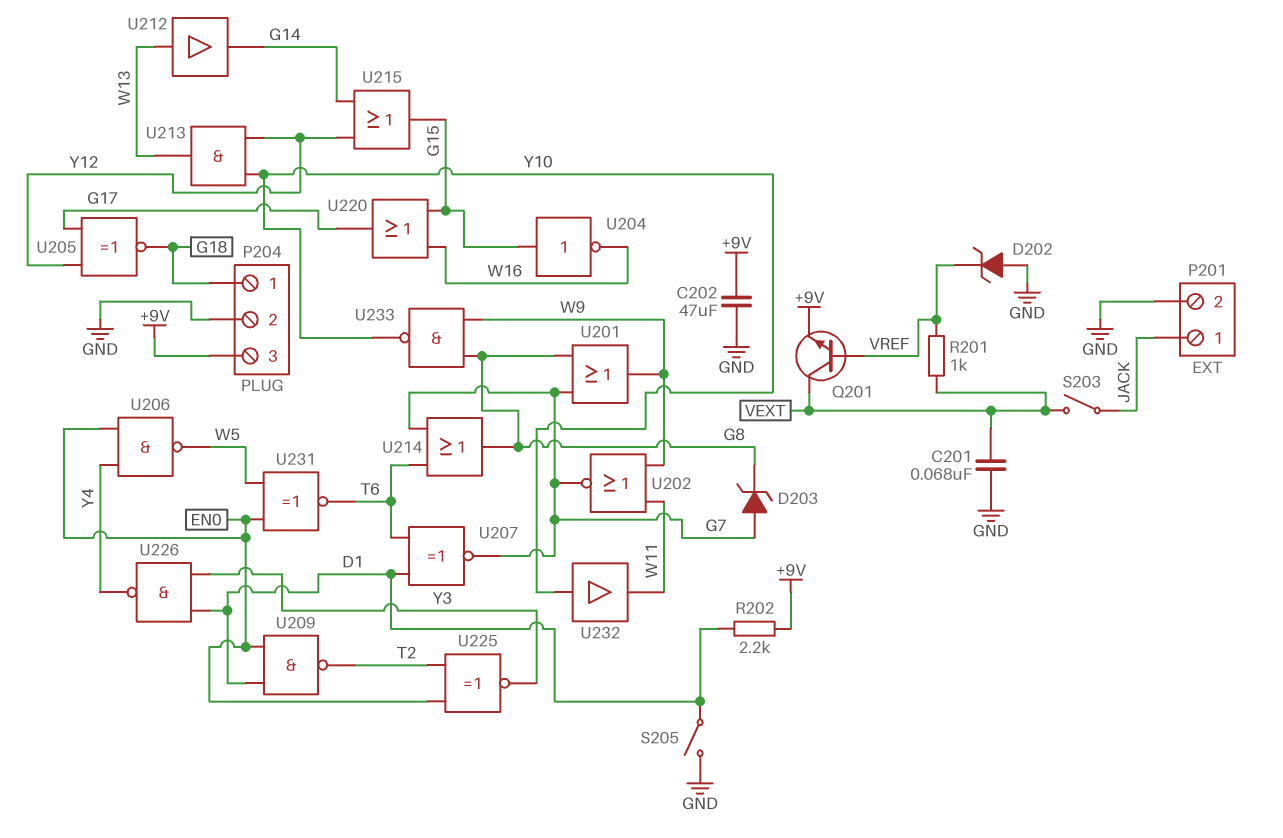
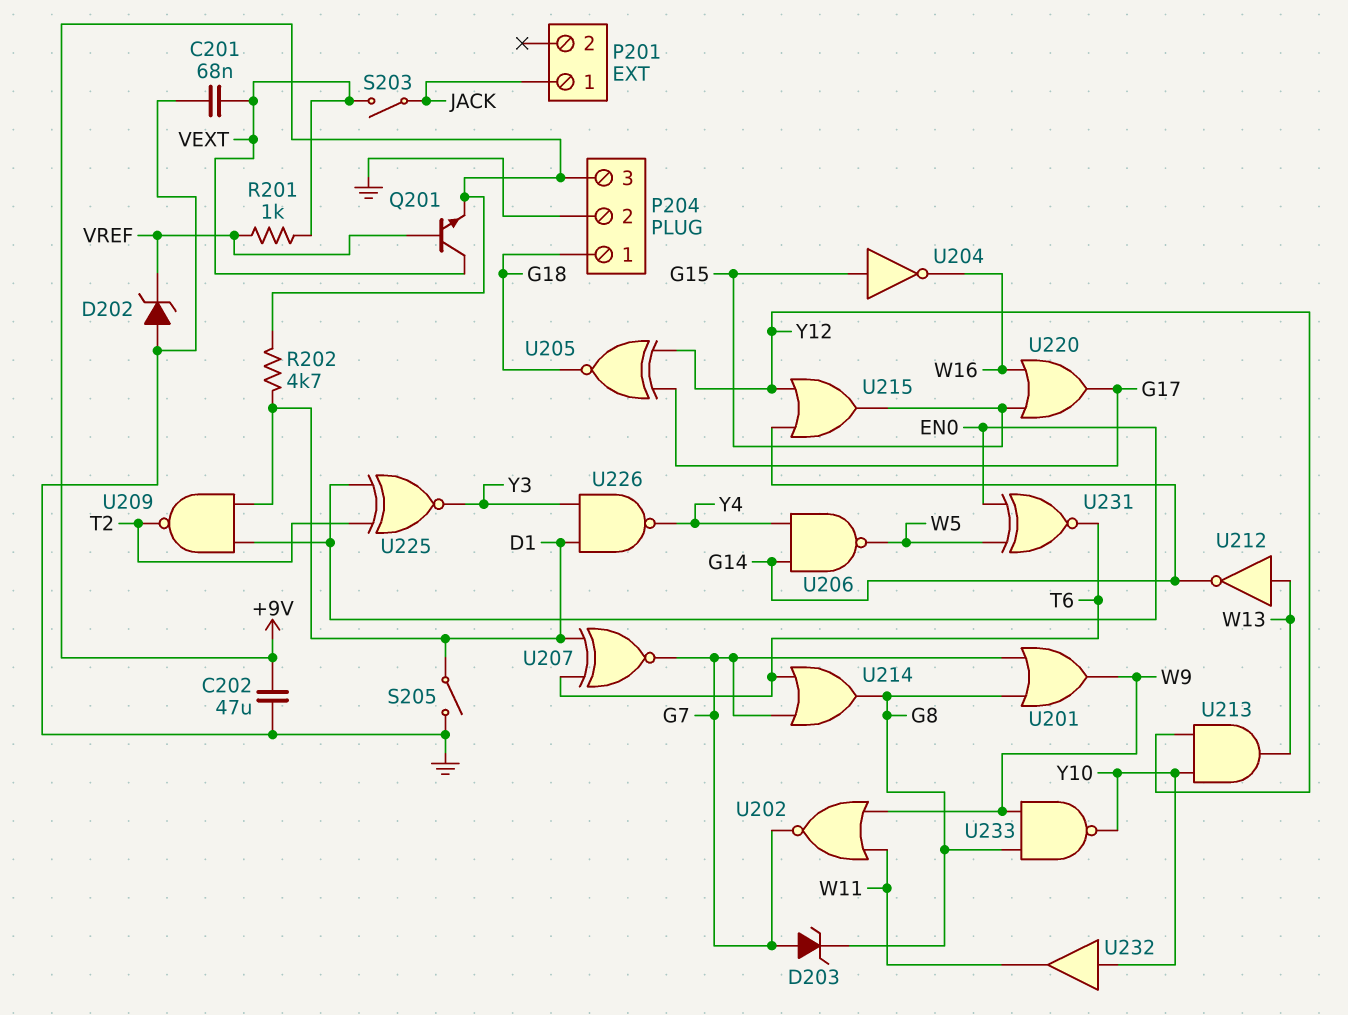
P201 pin 2: GND -> none
R202: 2.2k (+9V, D1) -> 4.7k (+9V, D1)
U206: NAND (in EN0, in Y4, out W5) -> NAND (in G14, in Y4, out W5)
U212: buffer (in W13, out G14) -> NOT (in W13, out G14)

